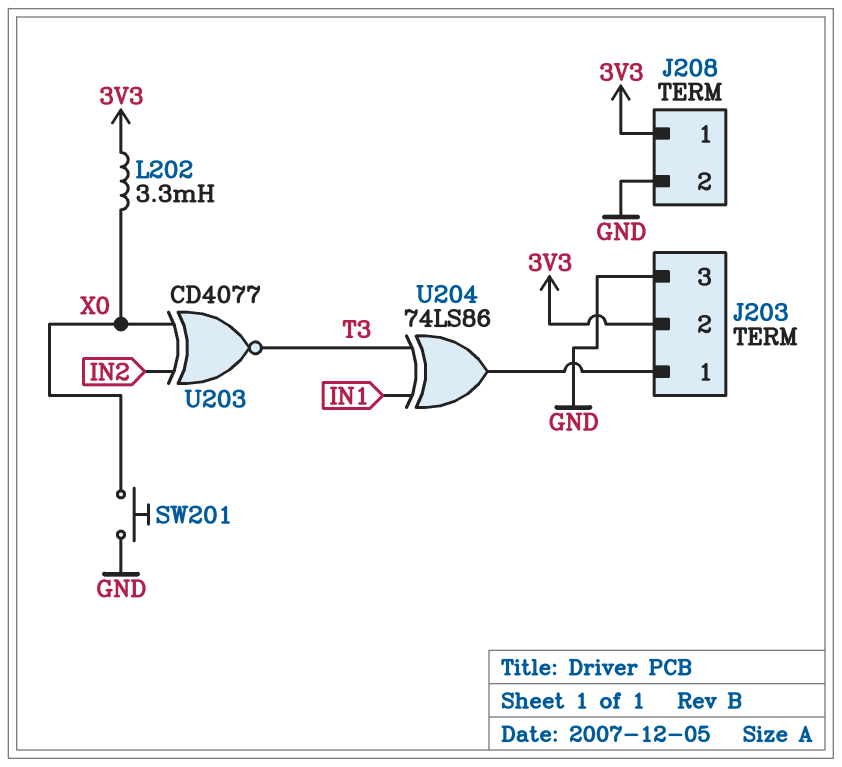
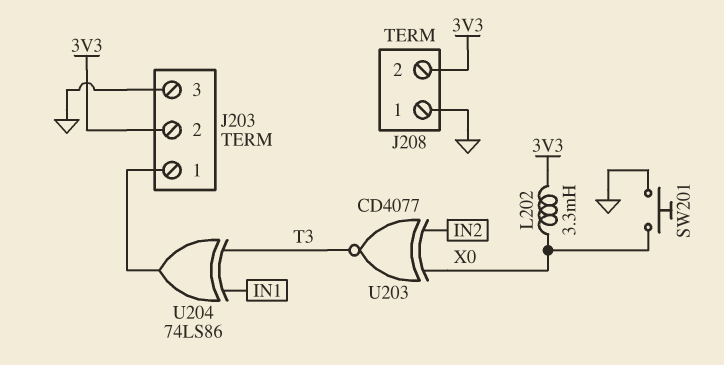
J208 pin 1: 3V3 -> GND
J208 pin 2: GND -> 3V3

